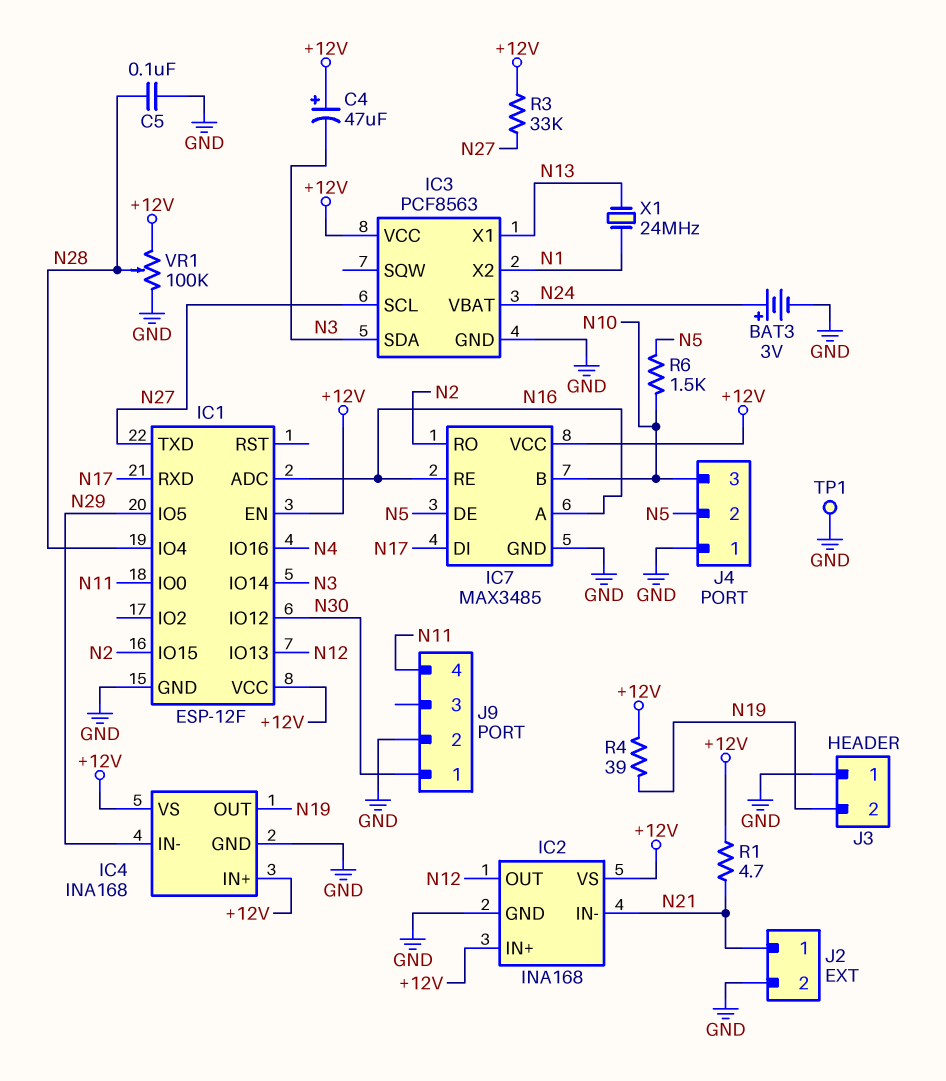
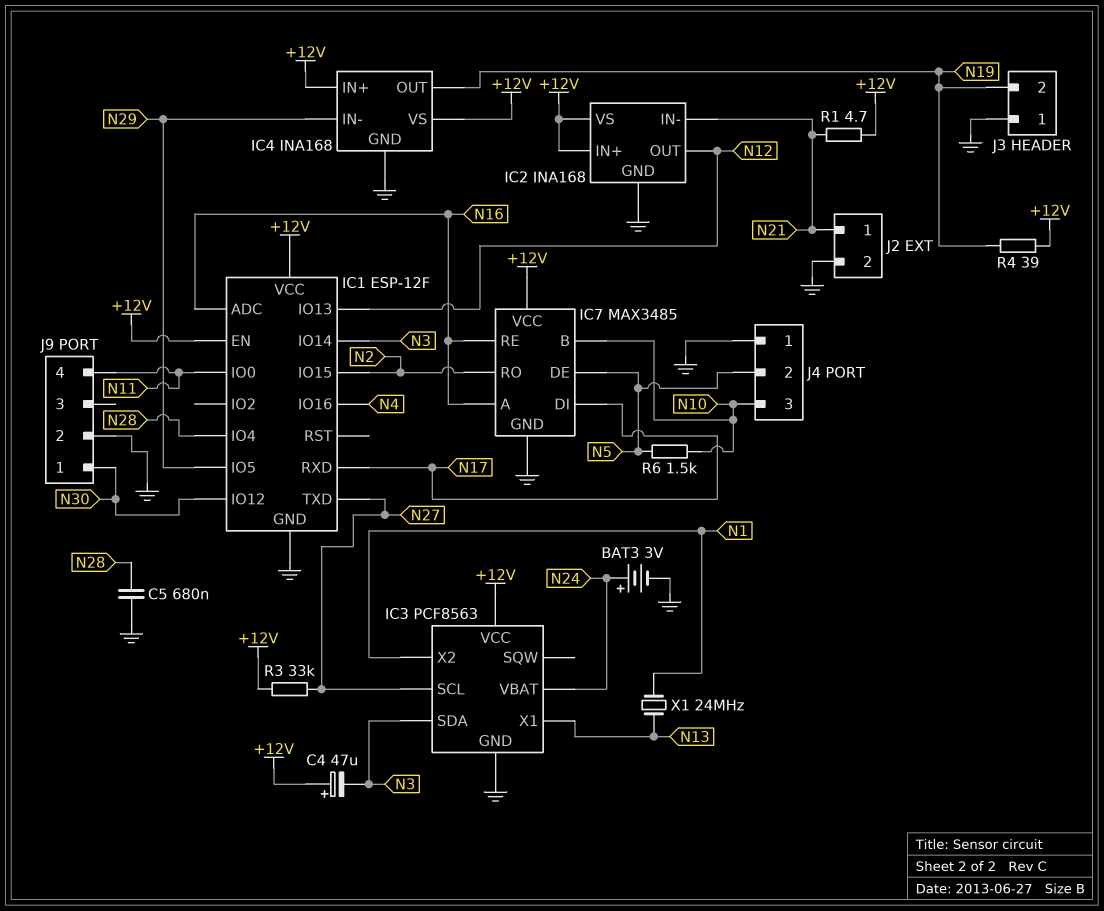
C5: 100nF (GND, N28) -> 680nF (GND, N28)
TP1: test point (GND) -> none
VR1: 100k (+12V, GND, wiper N28) -> none

